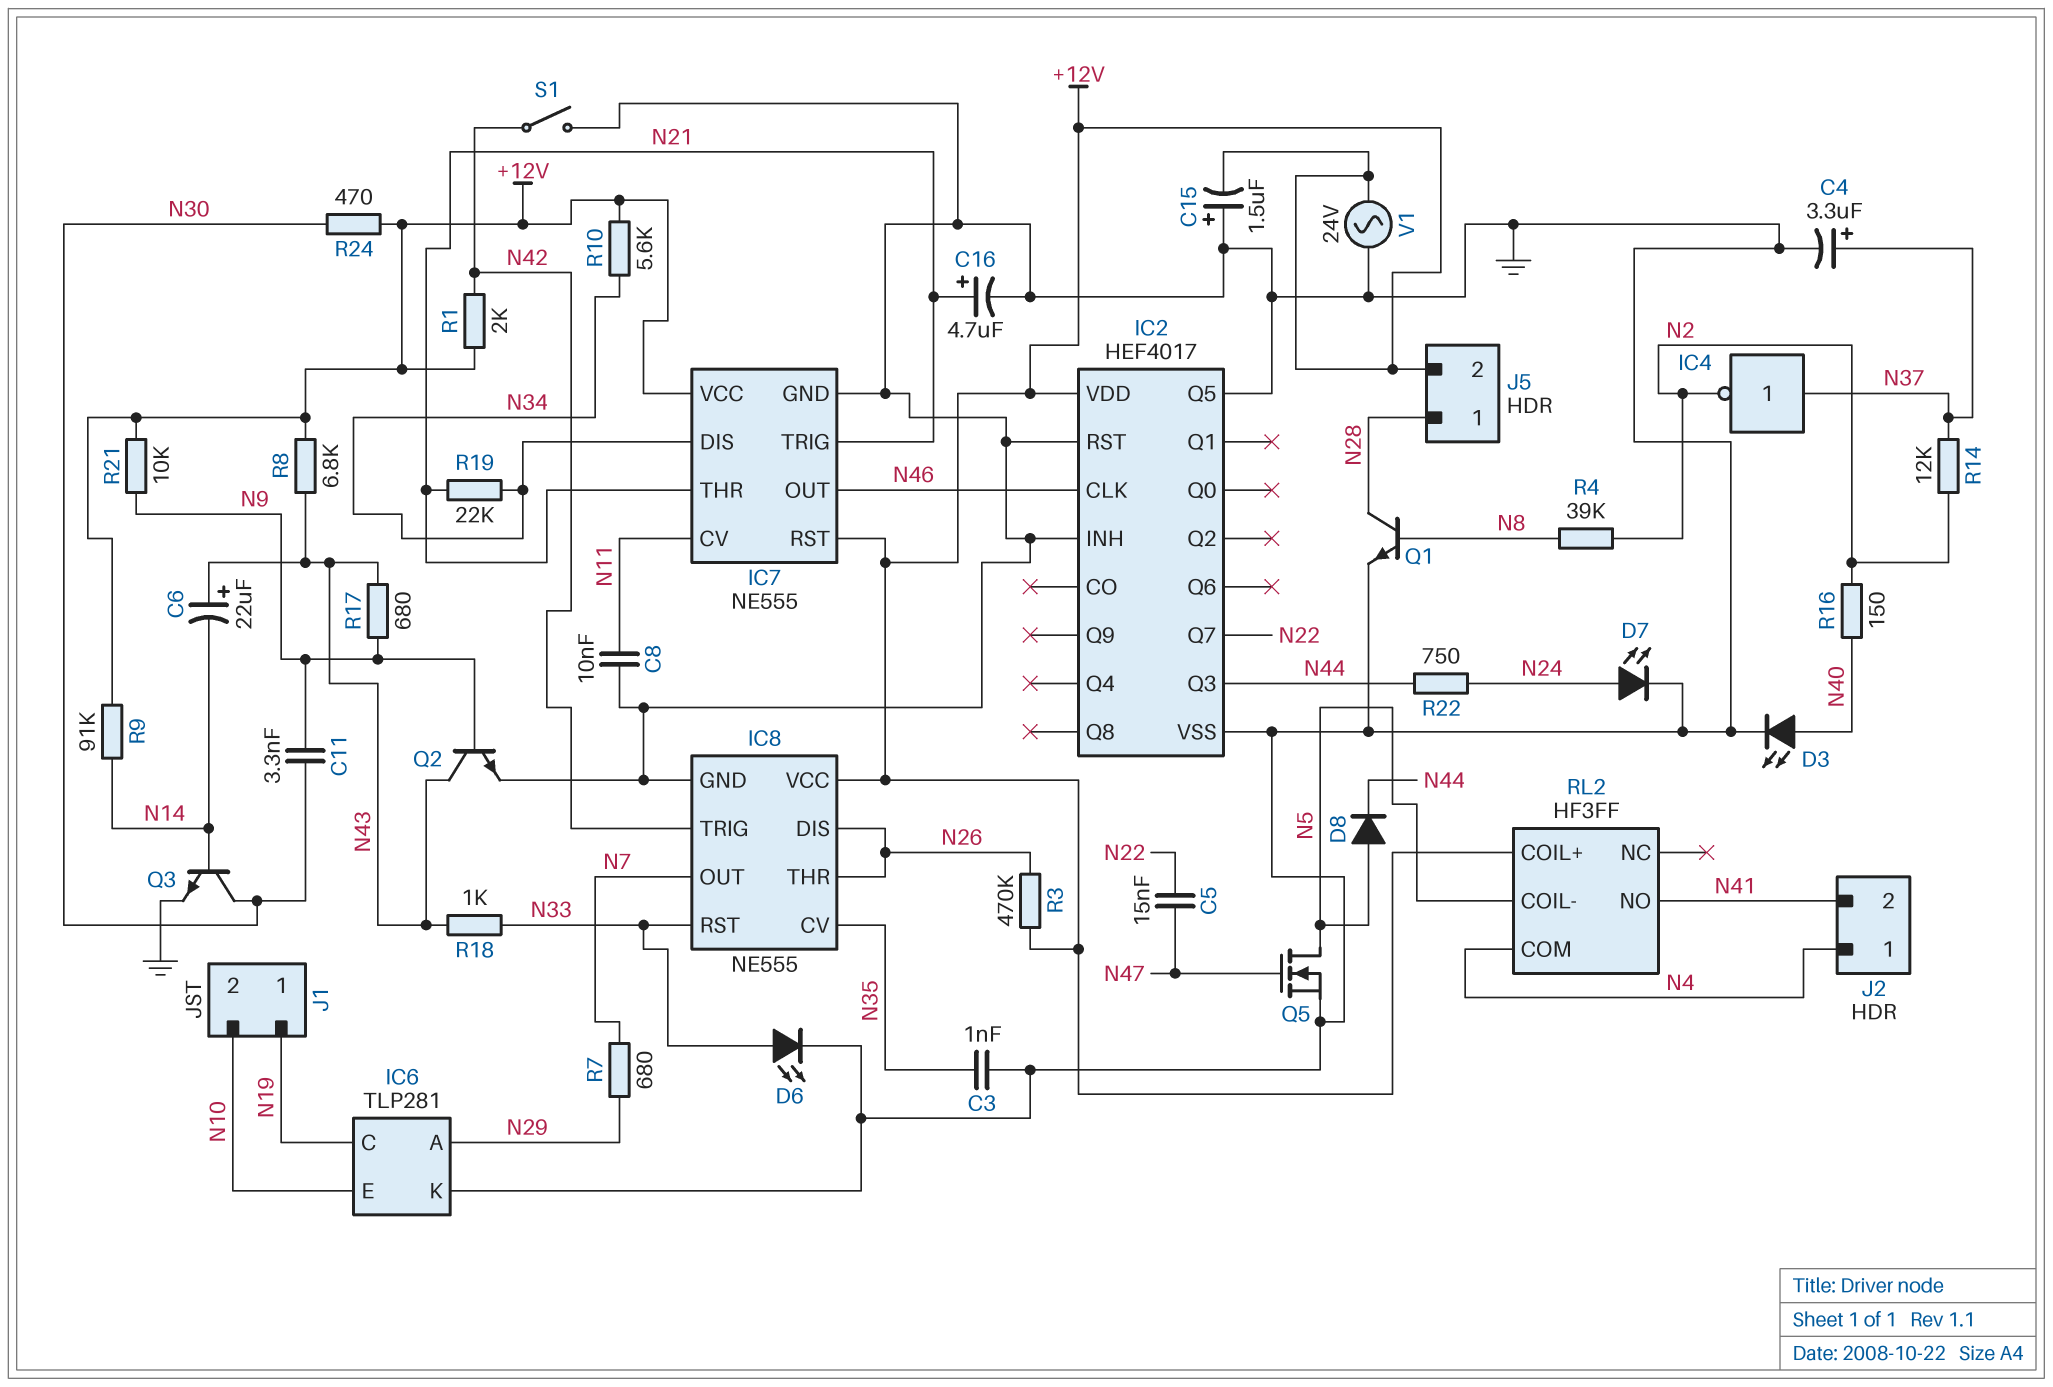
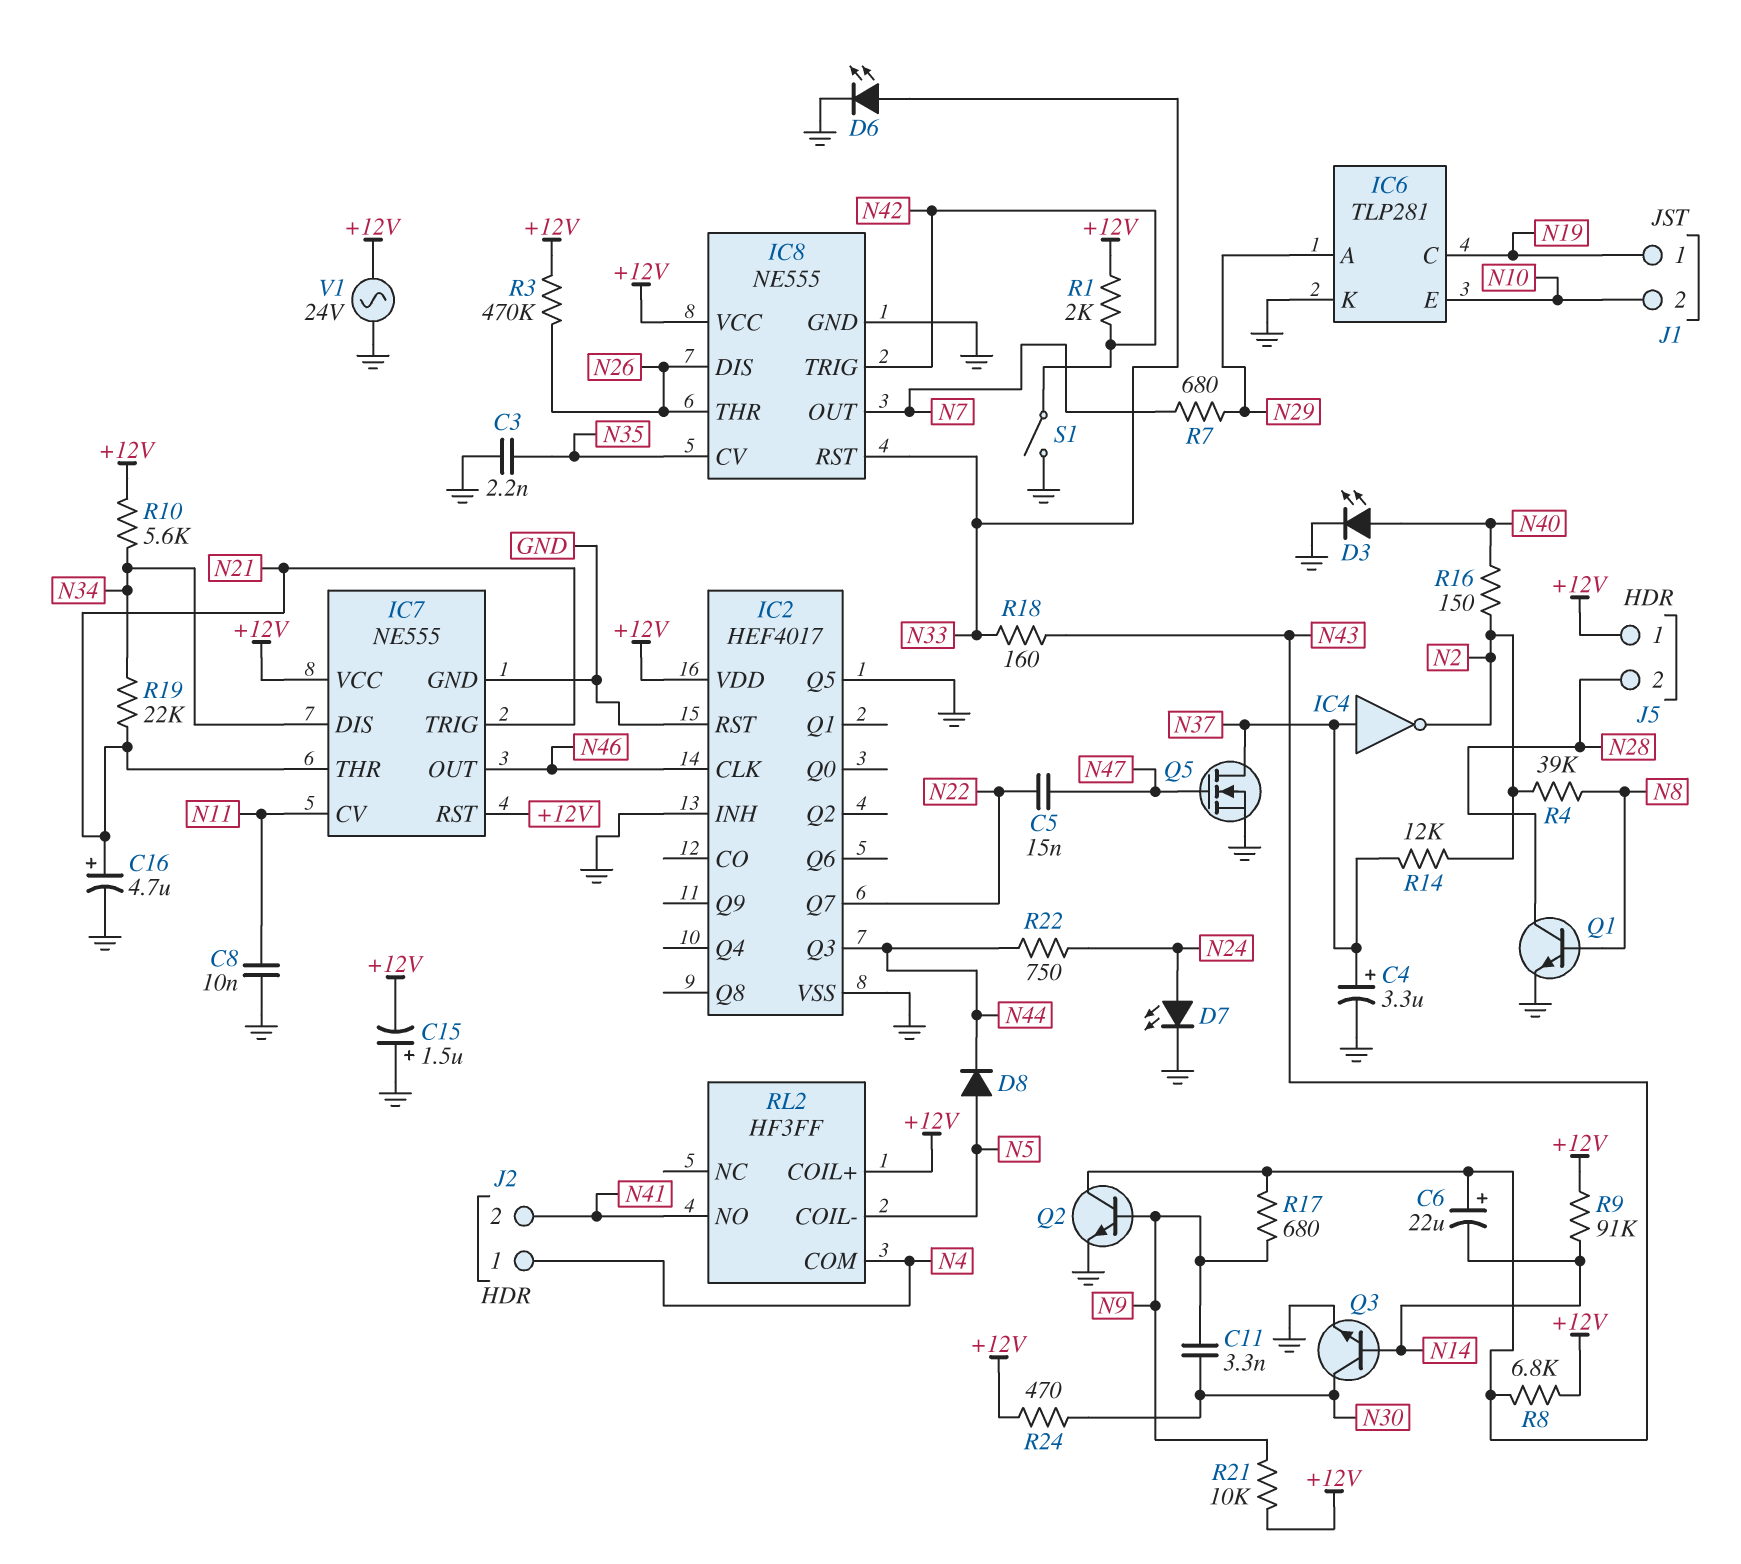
C3: 1nF (GND, N35) -> 2.2nF (GND, N35)
J5 pin 1: N28 -> +12V
J5 pin 2: +12V -> N28
Q5: NMOS (G N47, D N5, S GND) -> NMOS (G N47, D N37, S GND)
R18: 1k (N33, N43) -> 160 (N33, N43)

